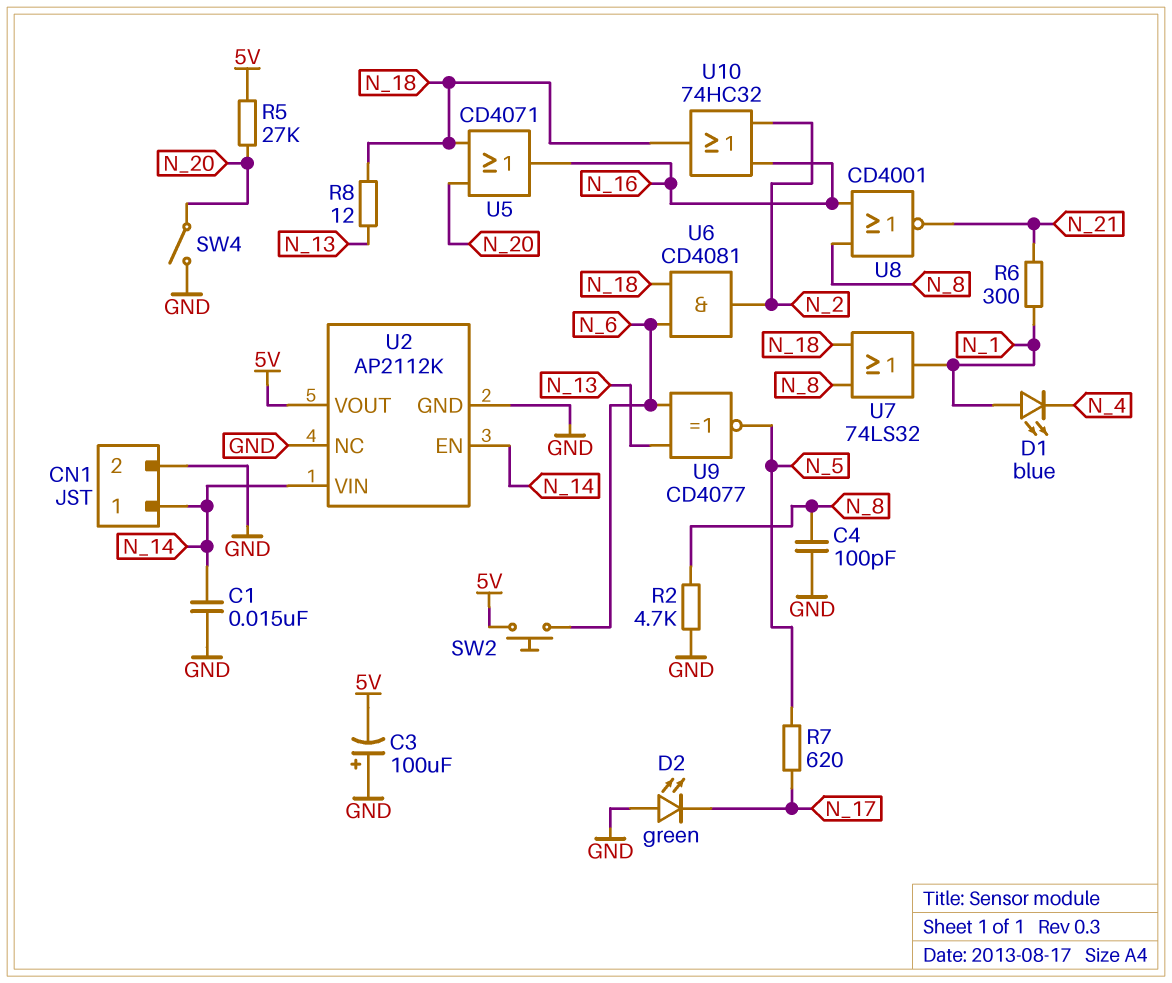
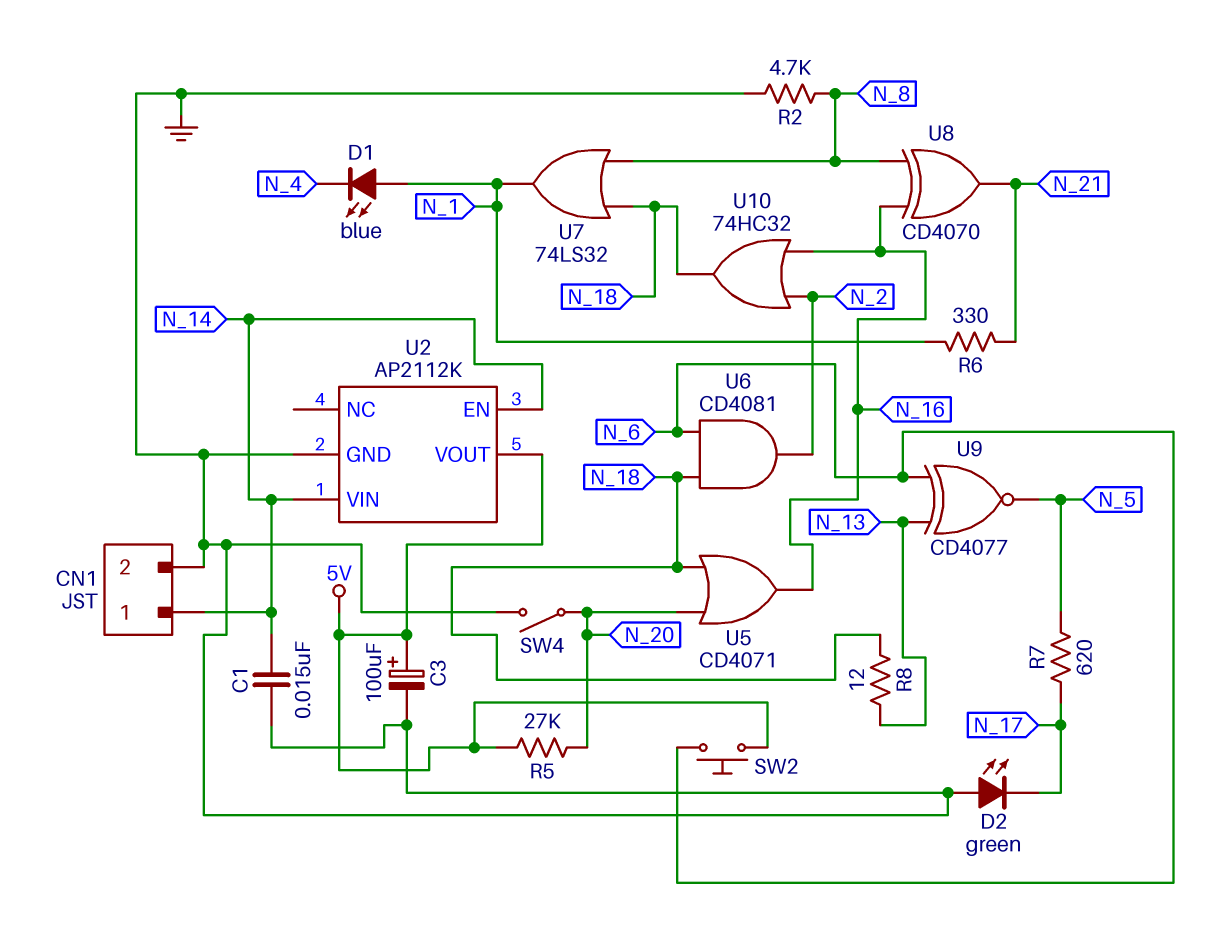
C3: 100uF (plus GND, minus 5V) -> 100uF (plus 5V, minus GND)
C4: 100pF (GND, N_8) -> none
R6: 300 (N_1, N_21) -> 330 (N_1, N_21)
U2 pin NC: GND -> none
U8: NOR CD4001 (in N_8, in N_16, out N_21) -> XOR CD4070 (in N_8, in N_16, out N_21)

